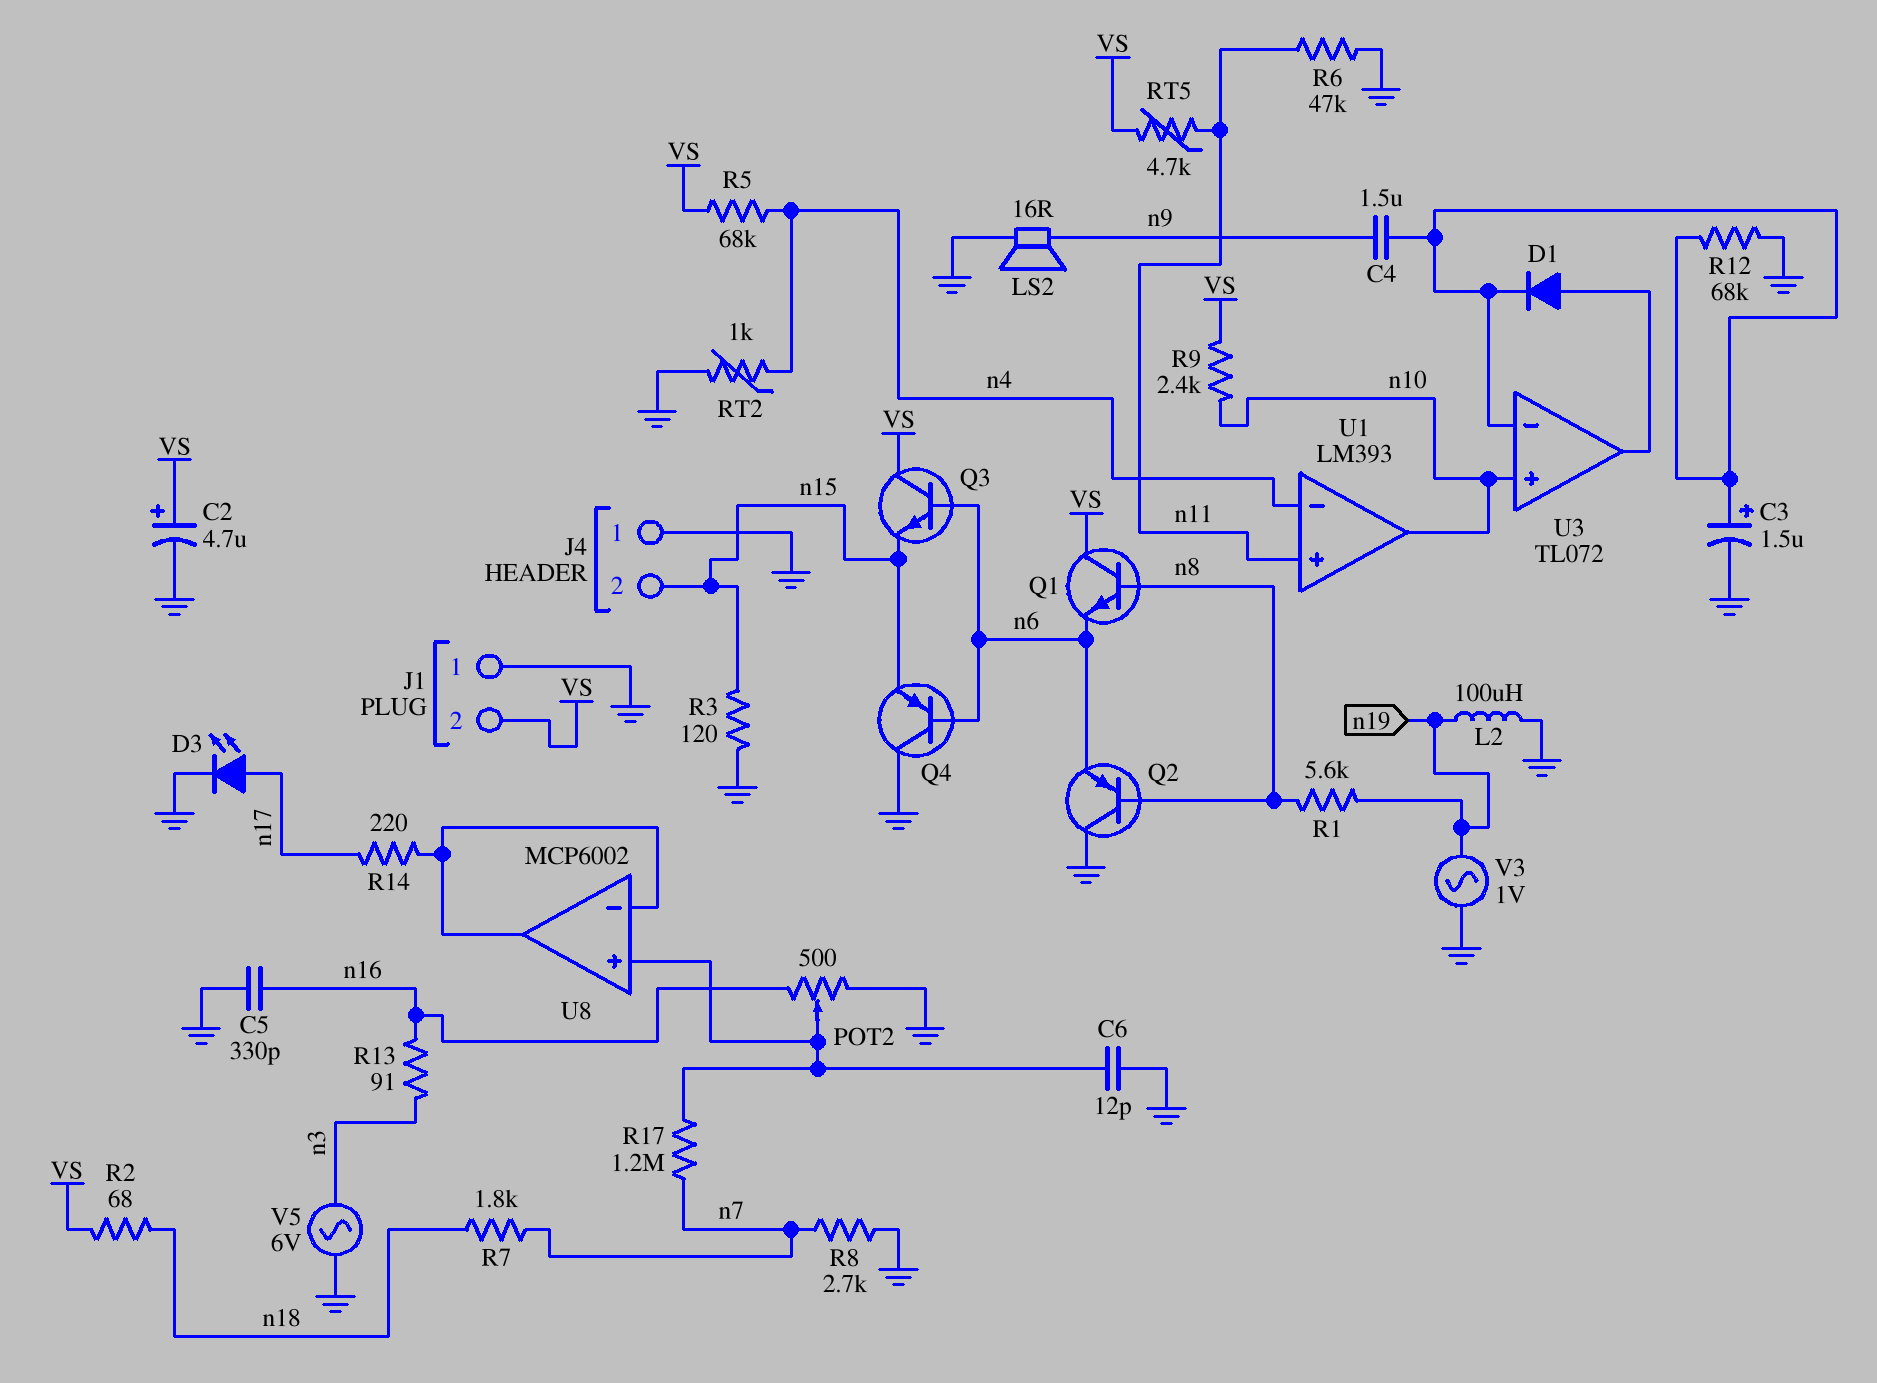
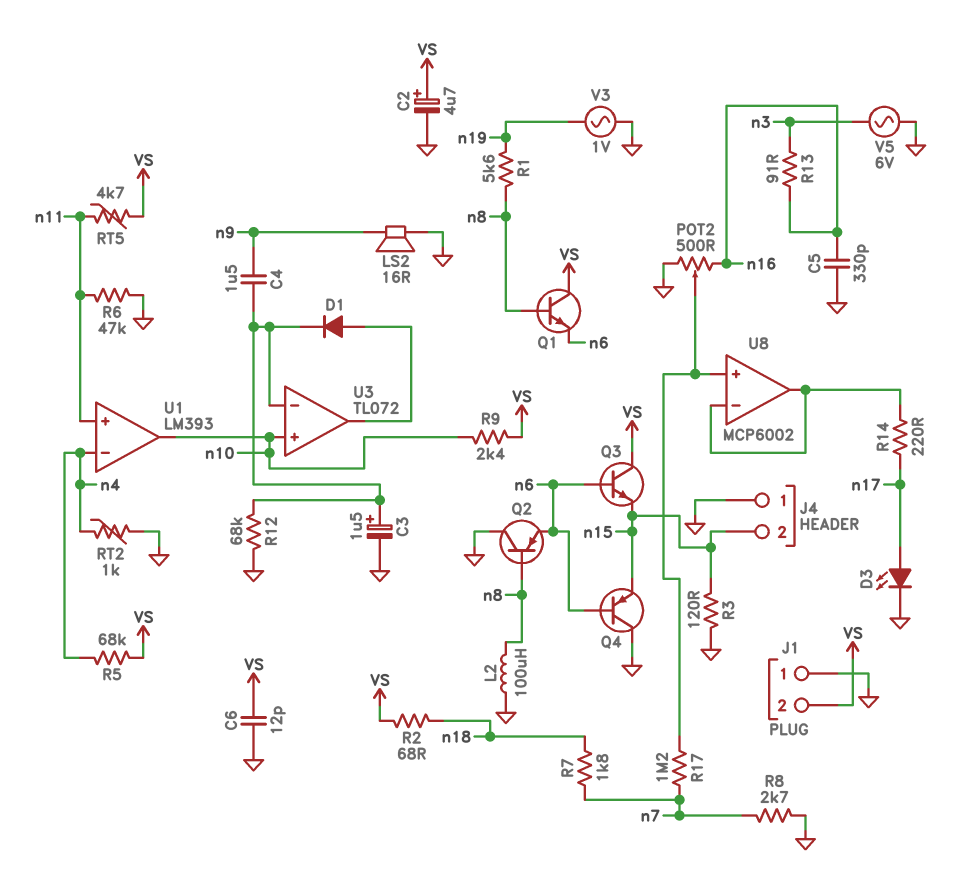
C6: 12pF (GND, U8/in+) -> 12pF (GND, VS)
L2: 100uH (GND, n19) -> 100uH (GND, n8)

